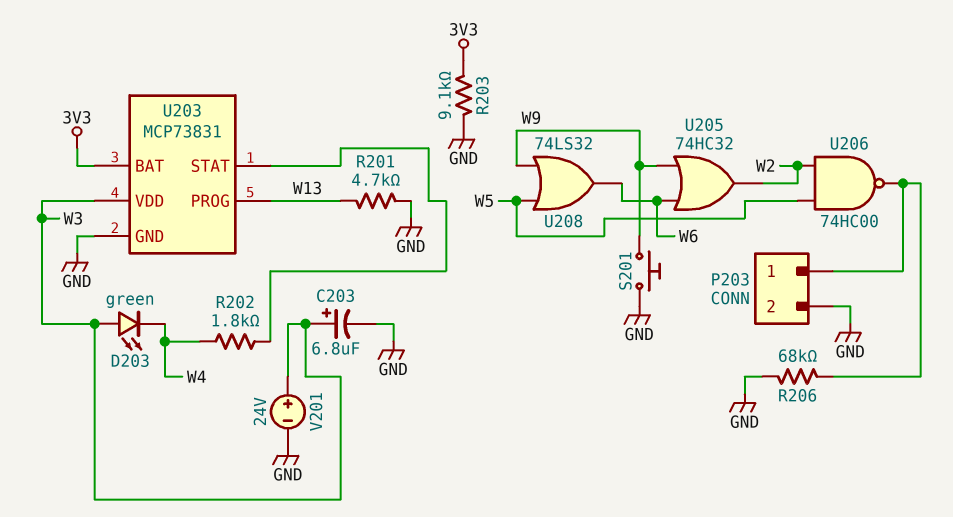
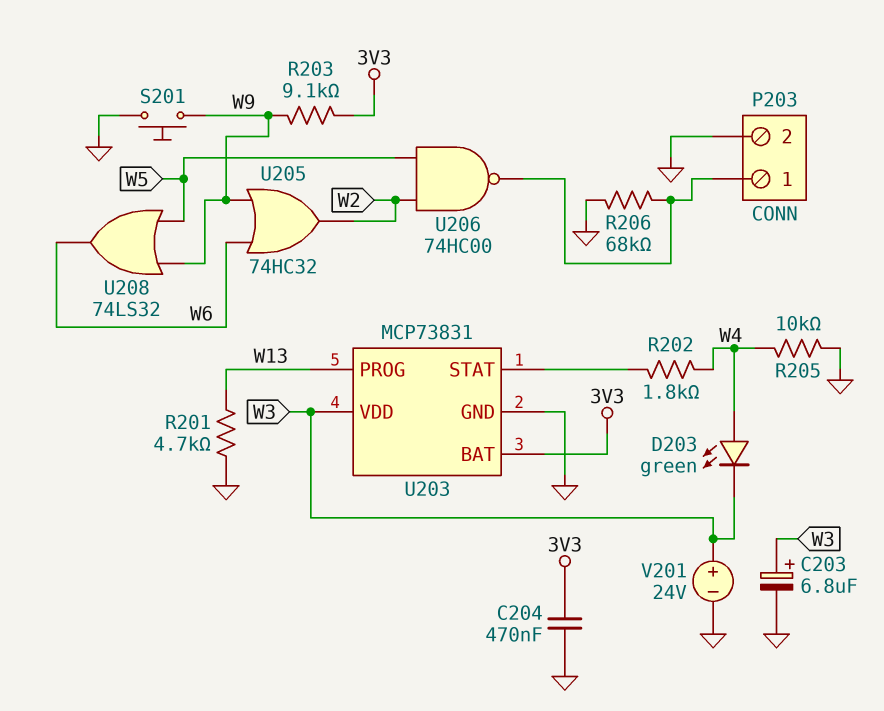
C204: none -> 470nF (3V3, GND)
D203: LED green (A W3, K W4) -> LED green (A W4, K W3)
R203: 9.1k (3V3, GND) -> 9.1k (3V3, W9)
R205: none -> 10k (GND, W4)

